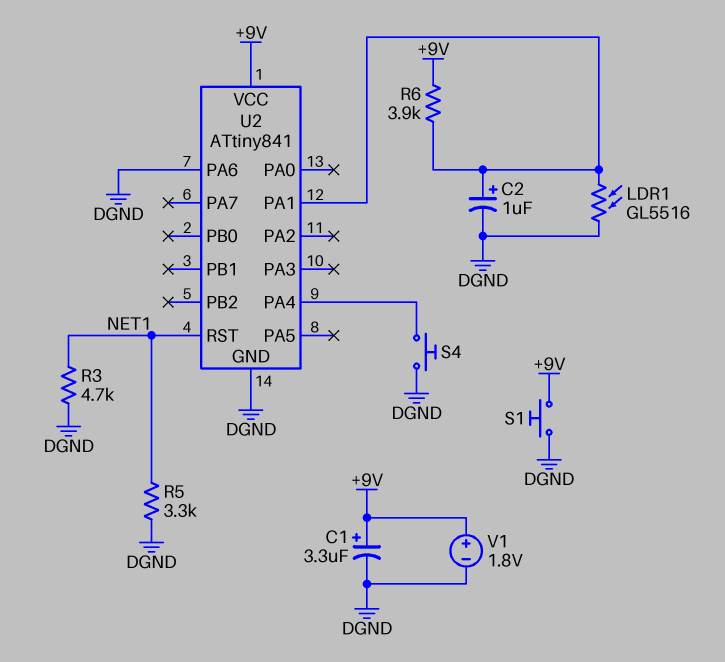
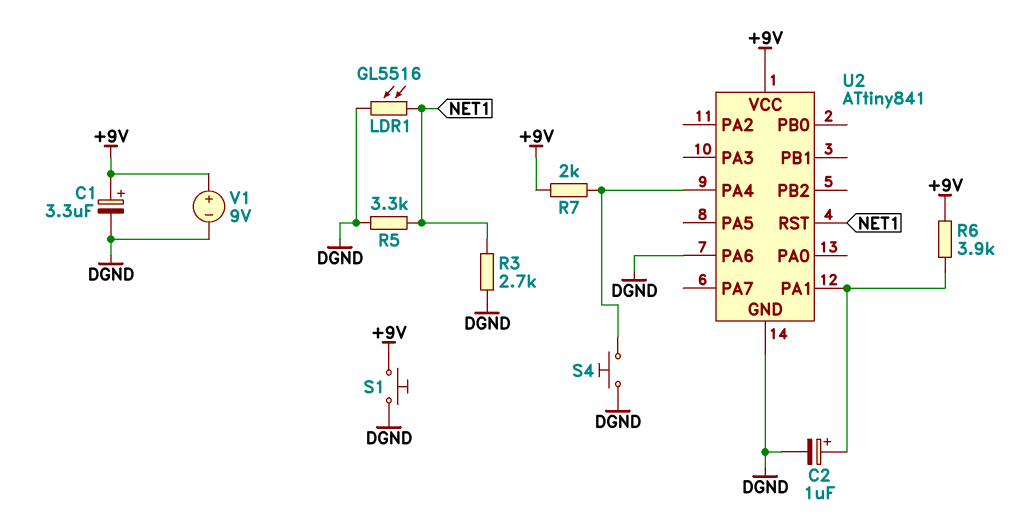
LDR1: GL5516 (DGND, U2/PA1) -> GL5516 (DGND, NET1)
R3: 4.7k (DGND, NET1) -> 2.7k (DGND, NET1)
R7: none -> 2k (+9V, U2/PA4)
V1: 1.8V (plus +9V, minus DGND) -> 9V (plus +9V, minus DGND)

